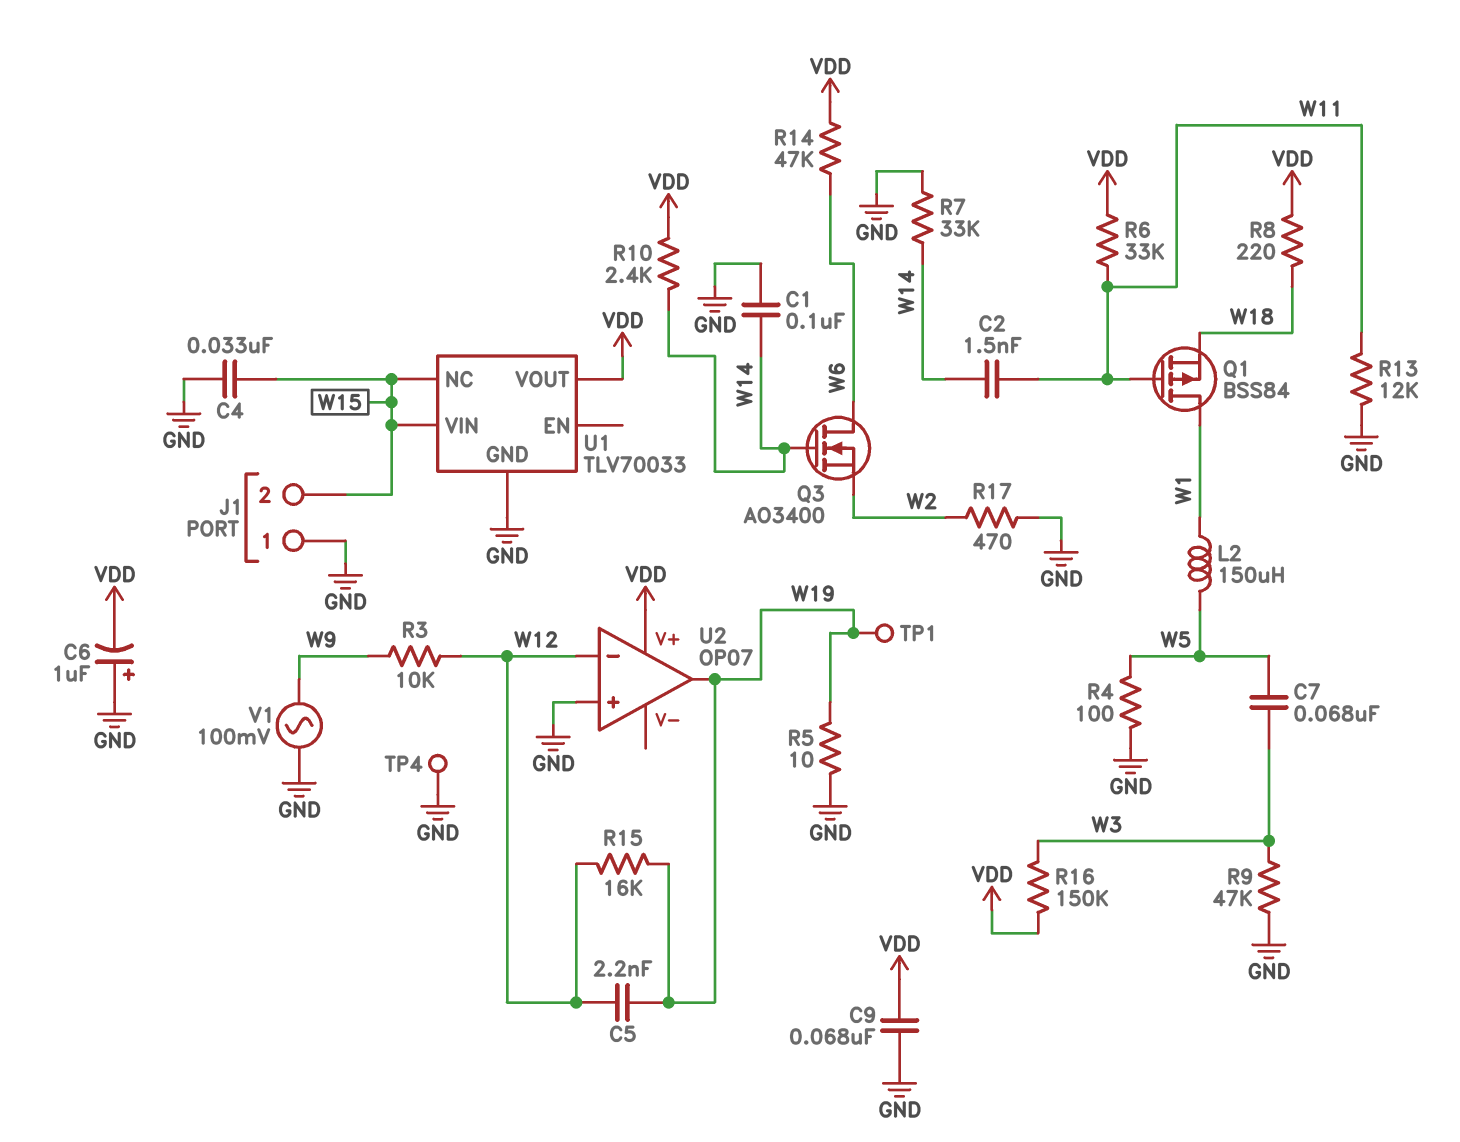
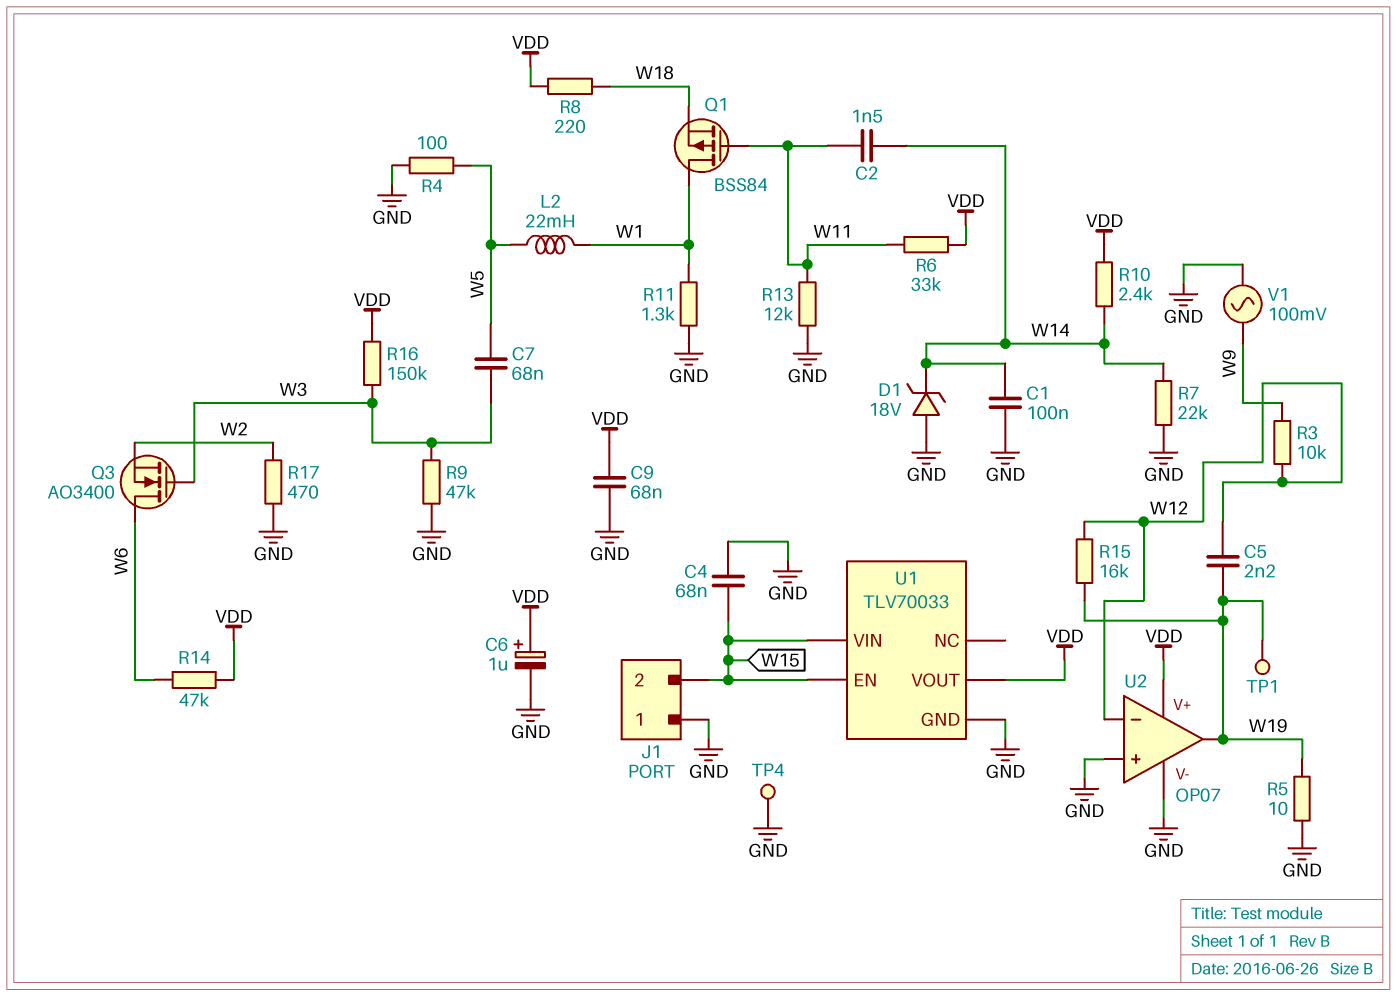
C4: 33nF (GND, W15) -> 68nF (GND, W15)
C6: 1uF (plus GND, minus VDD) -> 1uF (plus VDD, minus GND)
D1: none -> zener 18V (A GND, K W14)
L2: 150uH (W1, W5) -> 22mH (W1, W5)
Q3: NMOS AO3400 (G W14, D W6, S W2) -> NMOS AO3400 (G W3, D W6, S W2)
R7: 33k (GND, W14) -> 22k (GND, W14)
R11: none -> 1.3k (GND, W1)
U1 pin EN: none -> W15
U1 pin NC: W15 -> none
U2 pin V-: none -> GND

